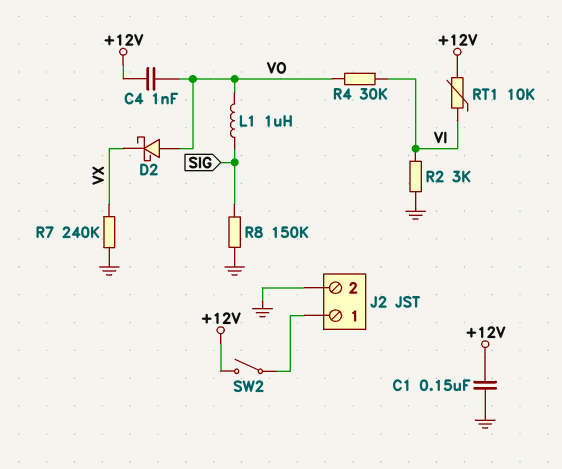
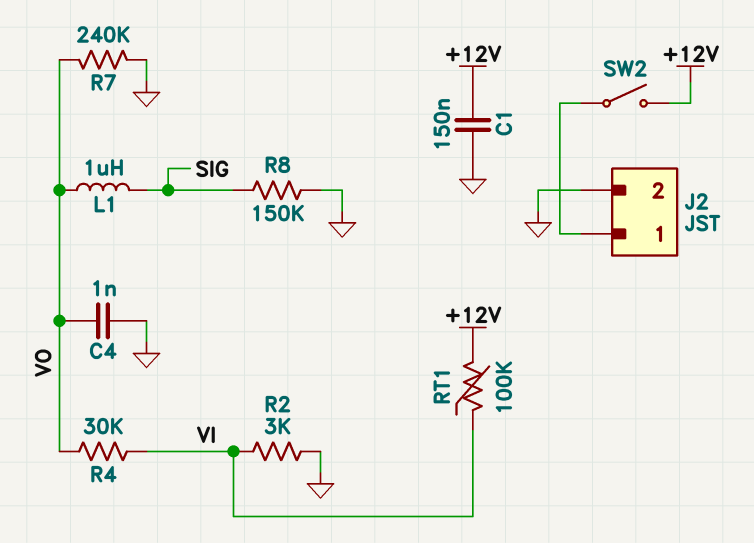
C4: 1nF (+12V, VO) -> 1nF (GND, VO)
D2: schottky (A VO, K VX) -> none
R7: 240k (GND, VX) -> 240k (GND, VO)
RT1: 10k (+12V, VI) -> 100k (+12V, VI)

